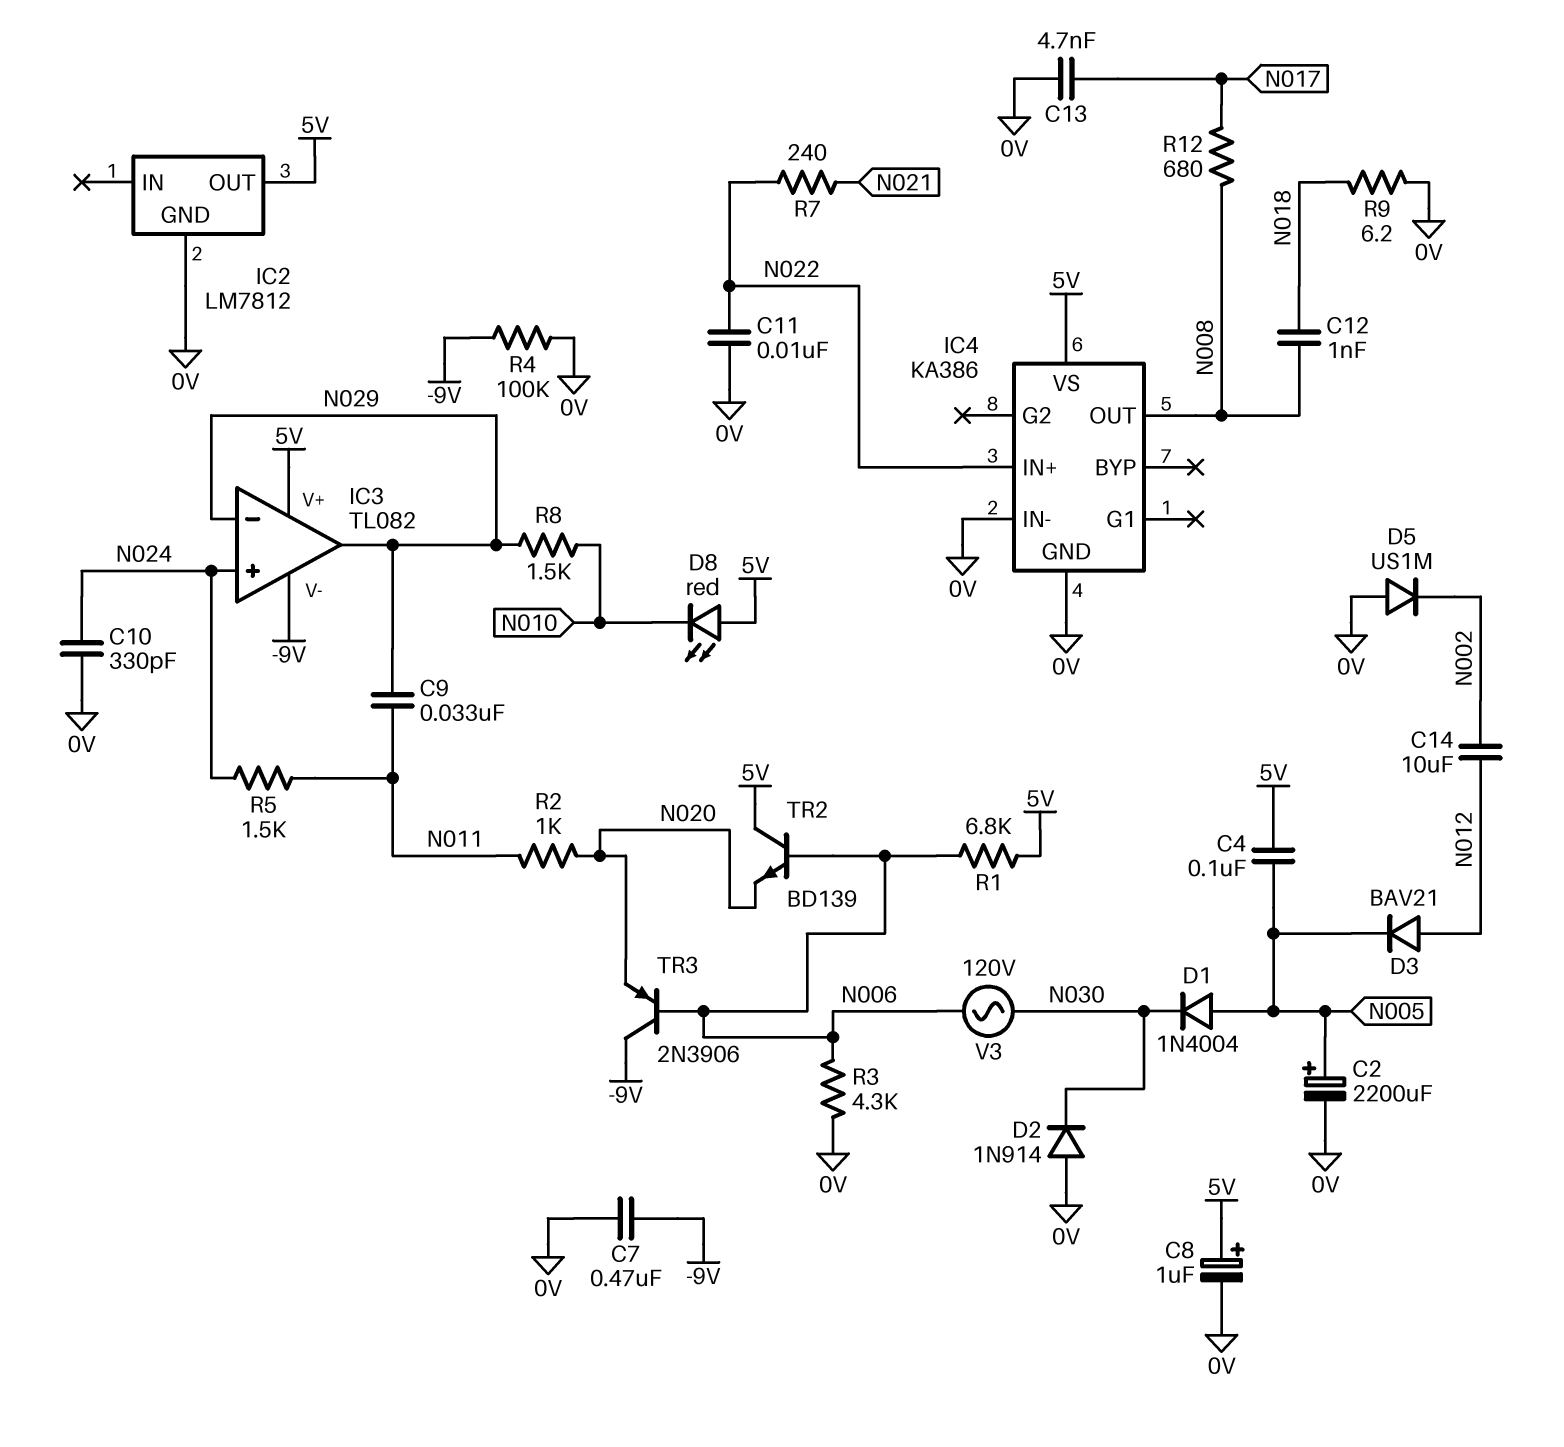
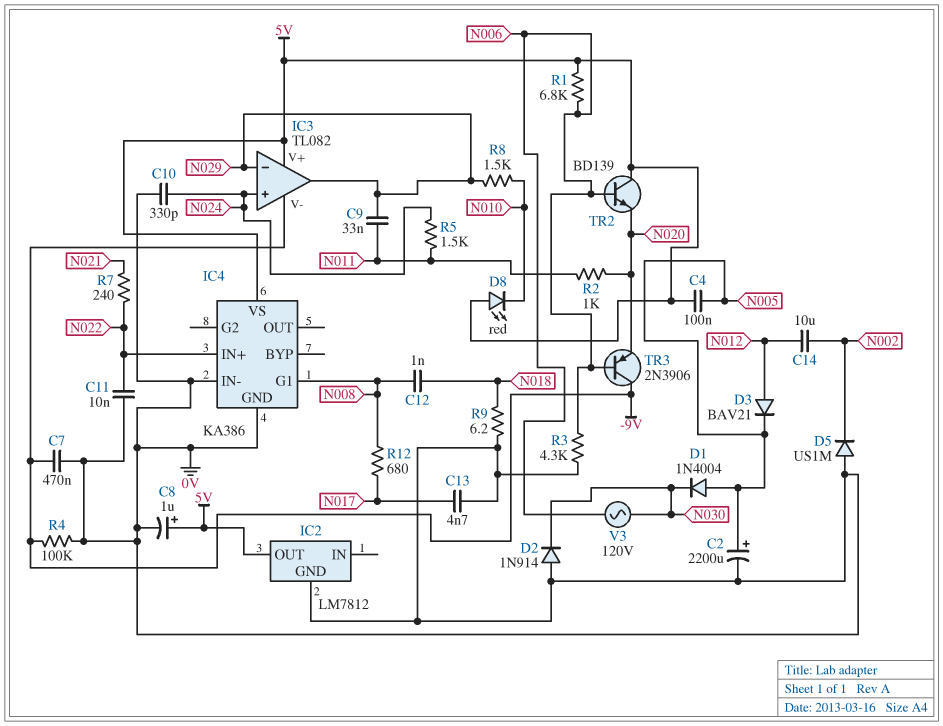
IC4 pin G1: none -> N008
IC4 pin OUT: N008 -> none

